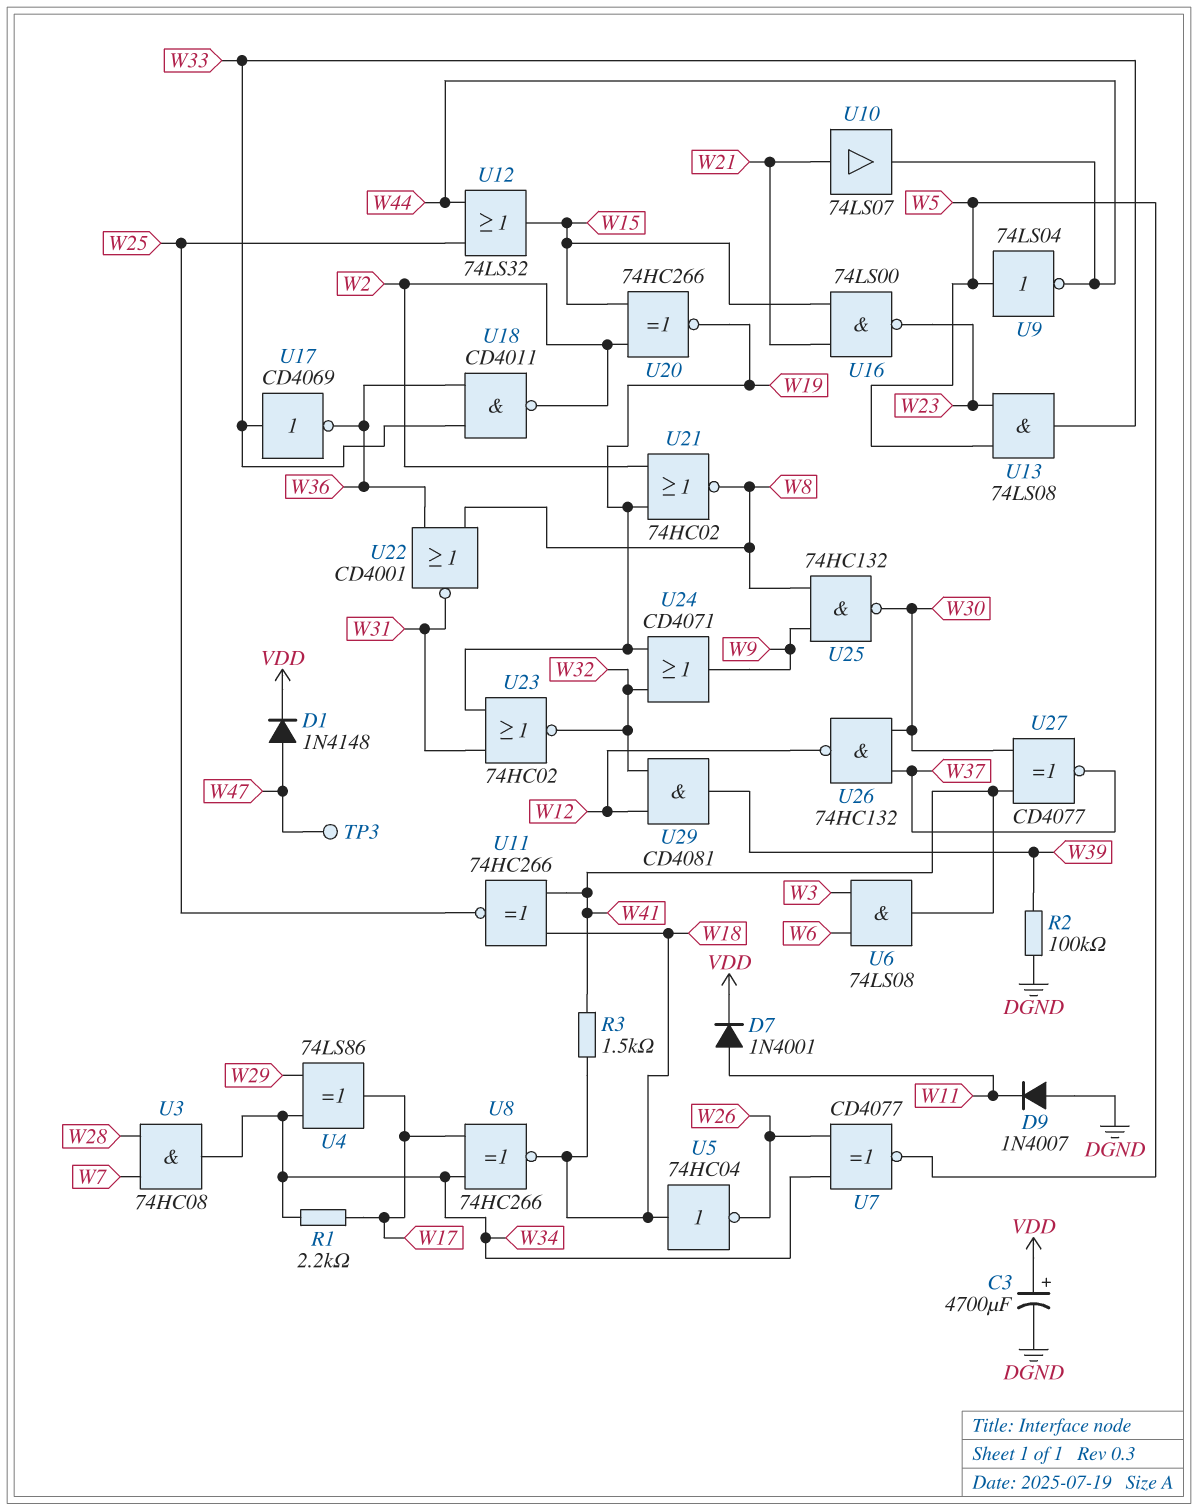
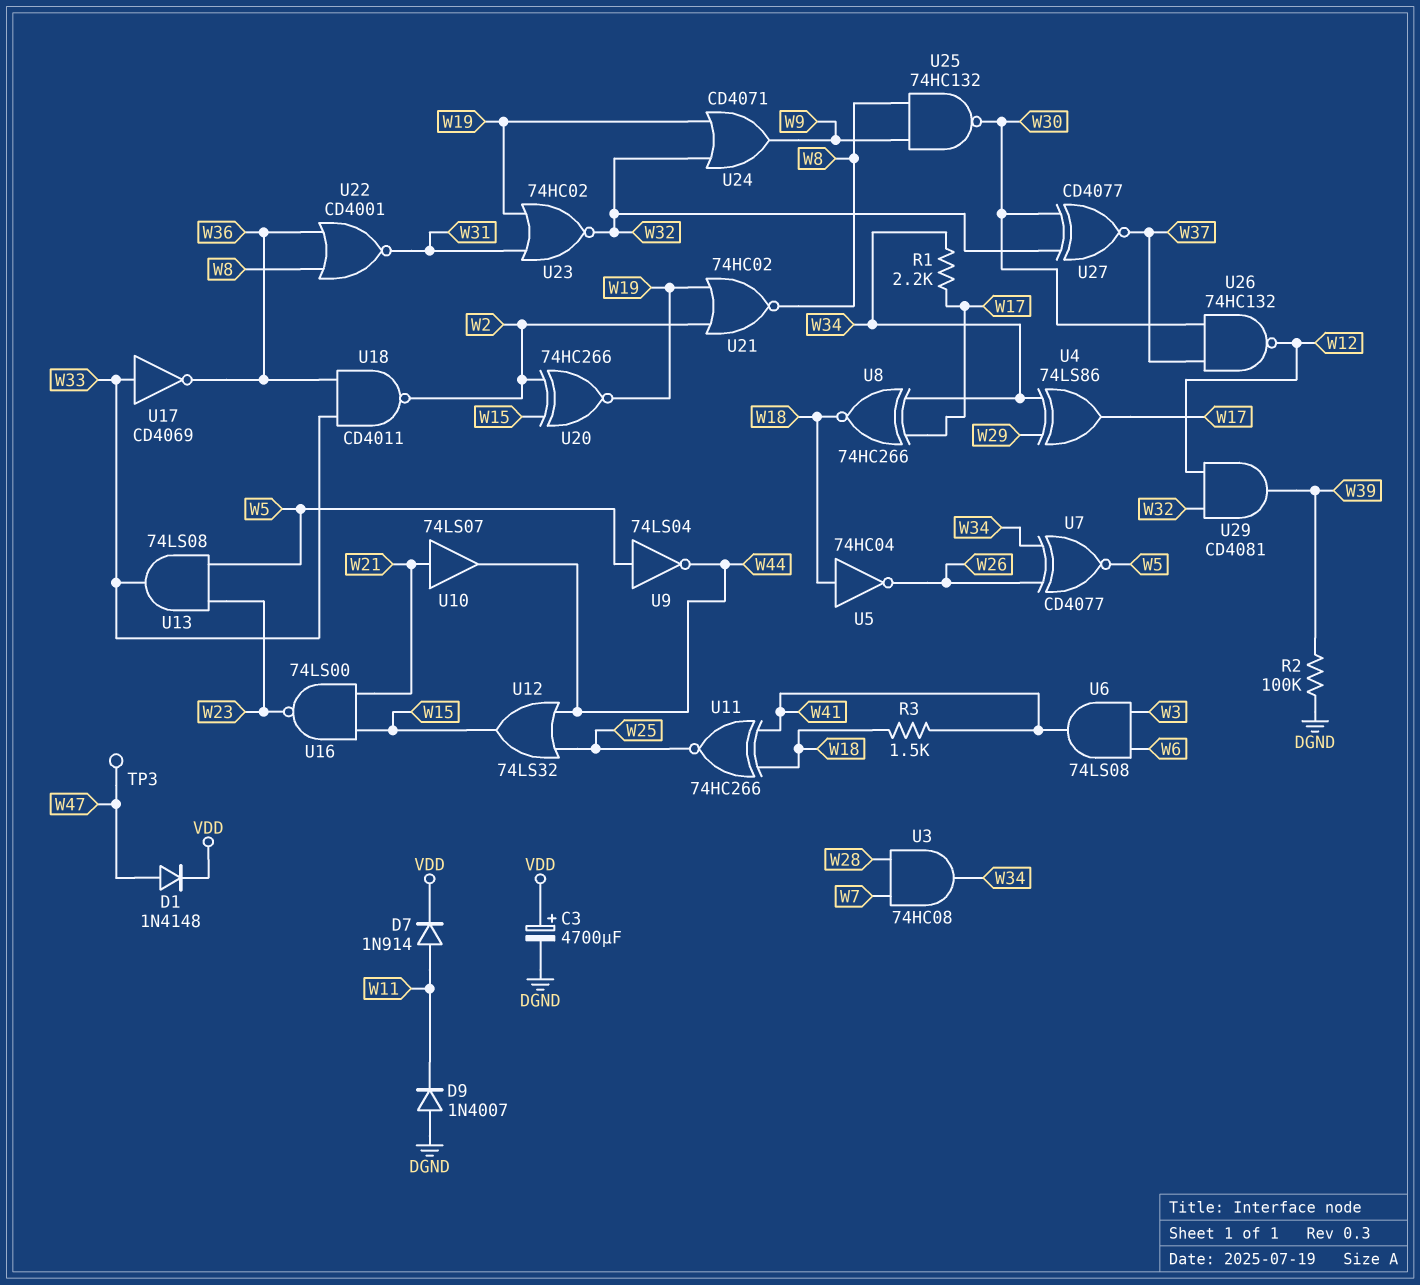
D7: diode 1N4001 (A W11, K VDD) -> diode 1N914 (A W11, K VDD)
U27: XNOR CD4077 (in W30, in W41, out W37) -> XNOR CD4077 (in W30, in W32, out W37)

